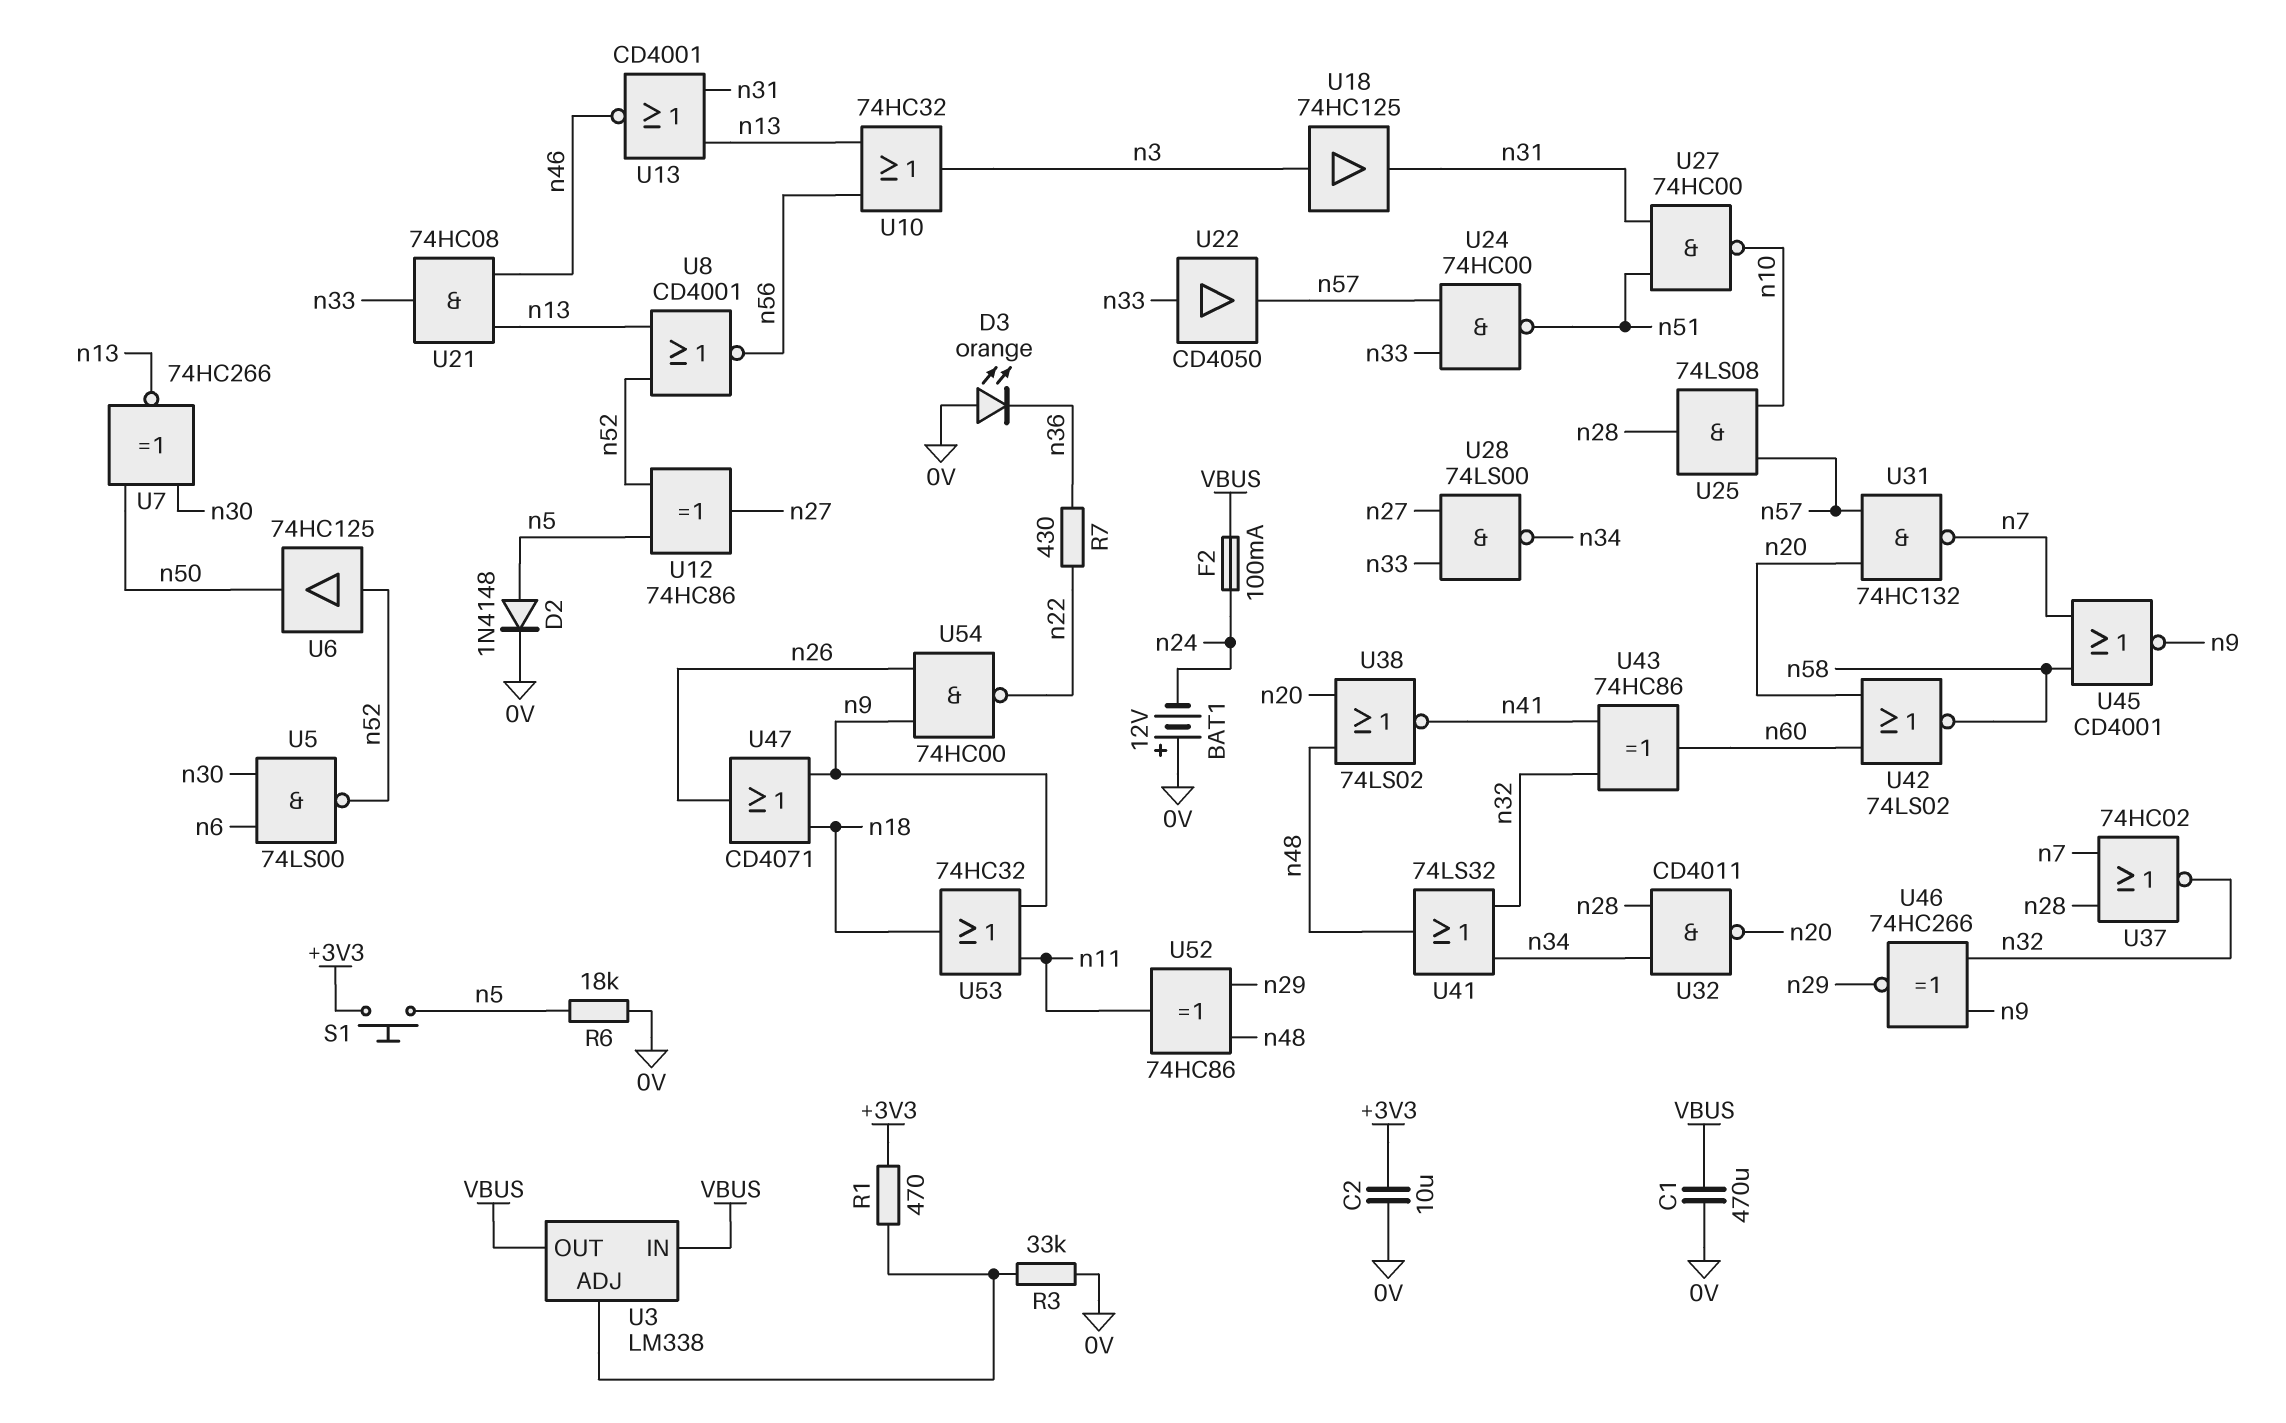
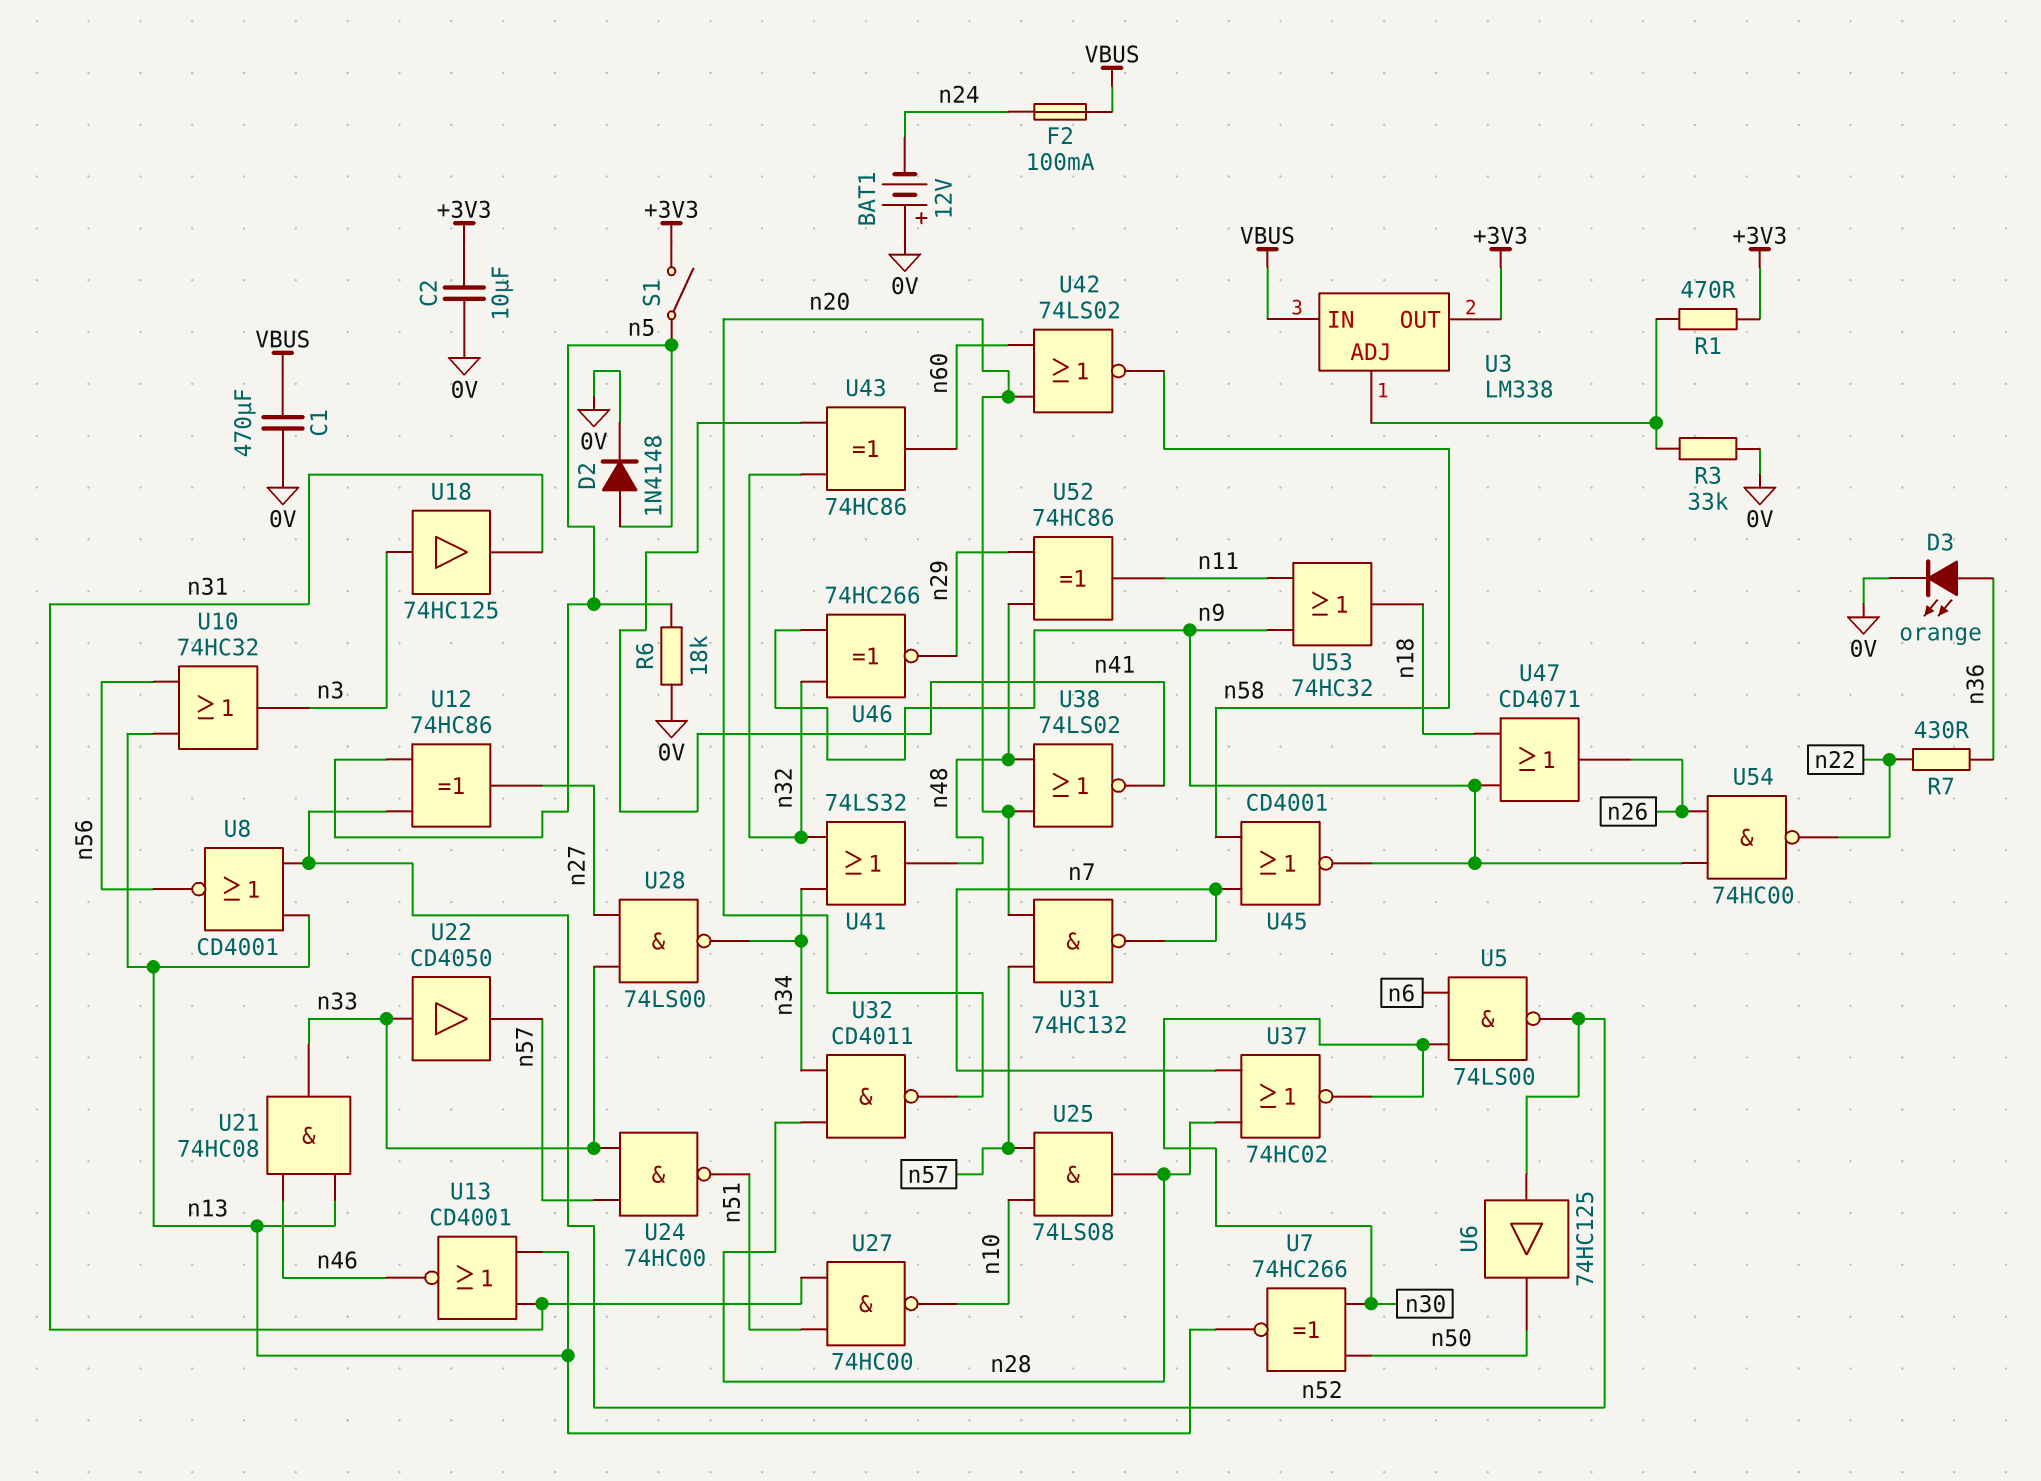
D3: LED orange (A 0V, K n36) -> LED orange (A n36, K 0V)
S1: button (+3V3, n5) -> switch (+3V3, n5)
U3 pin OUT: VBUS -> +3V3
U37: NOR 74HC02 (in n7, in n28, out n32) -> NOR 74HC02 (in n7, in n28, out n30)

